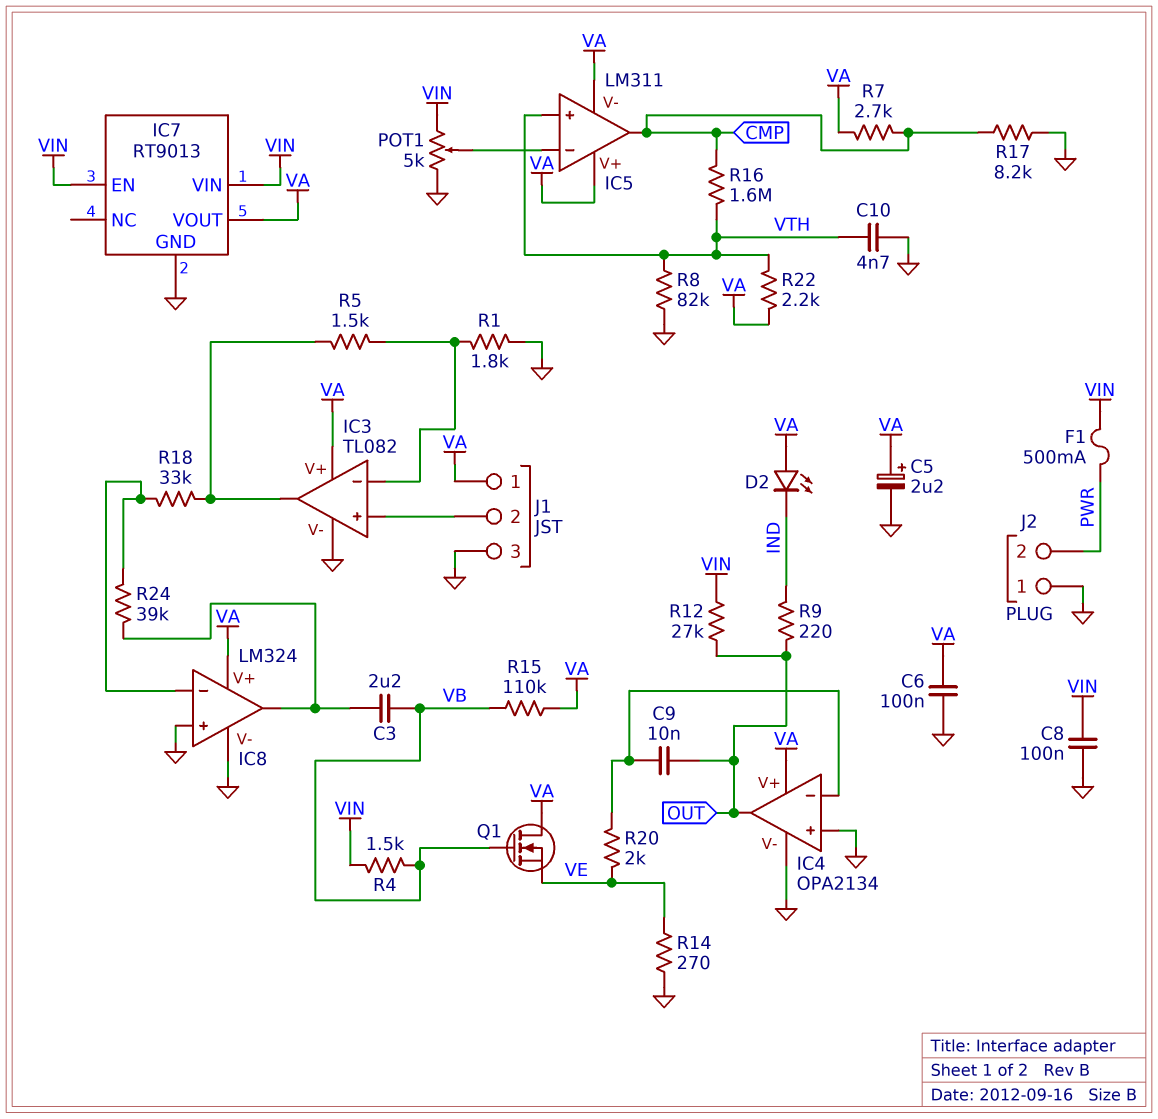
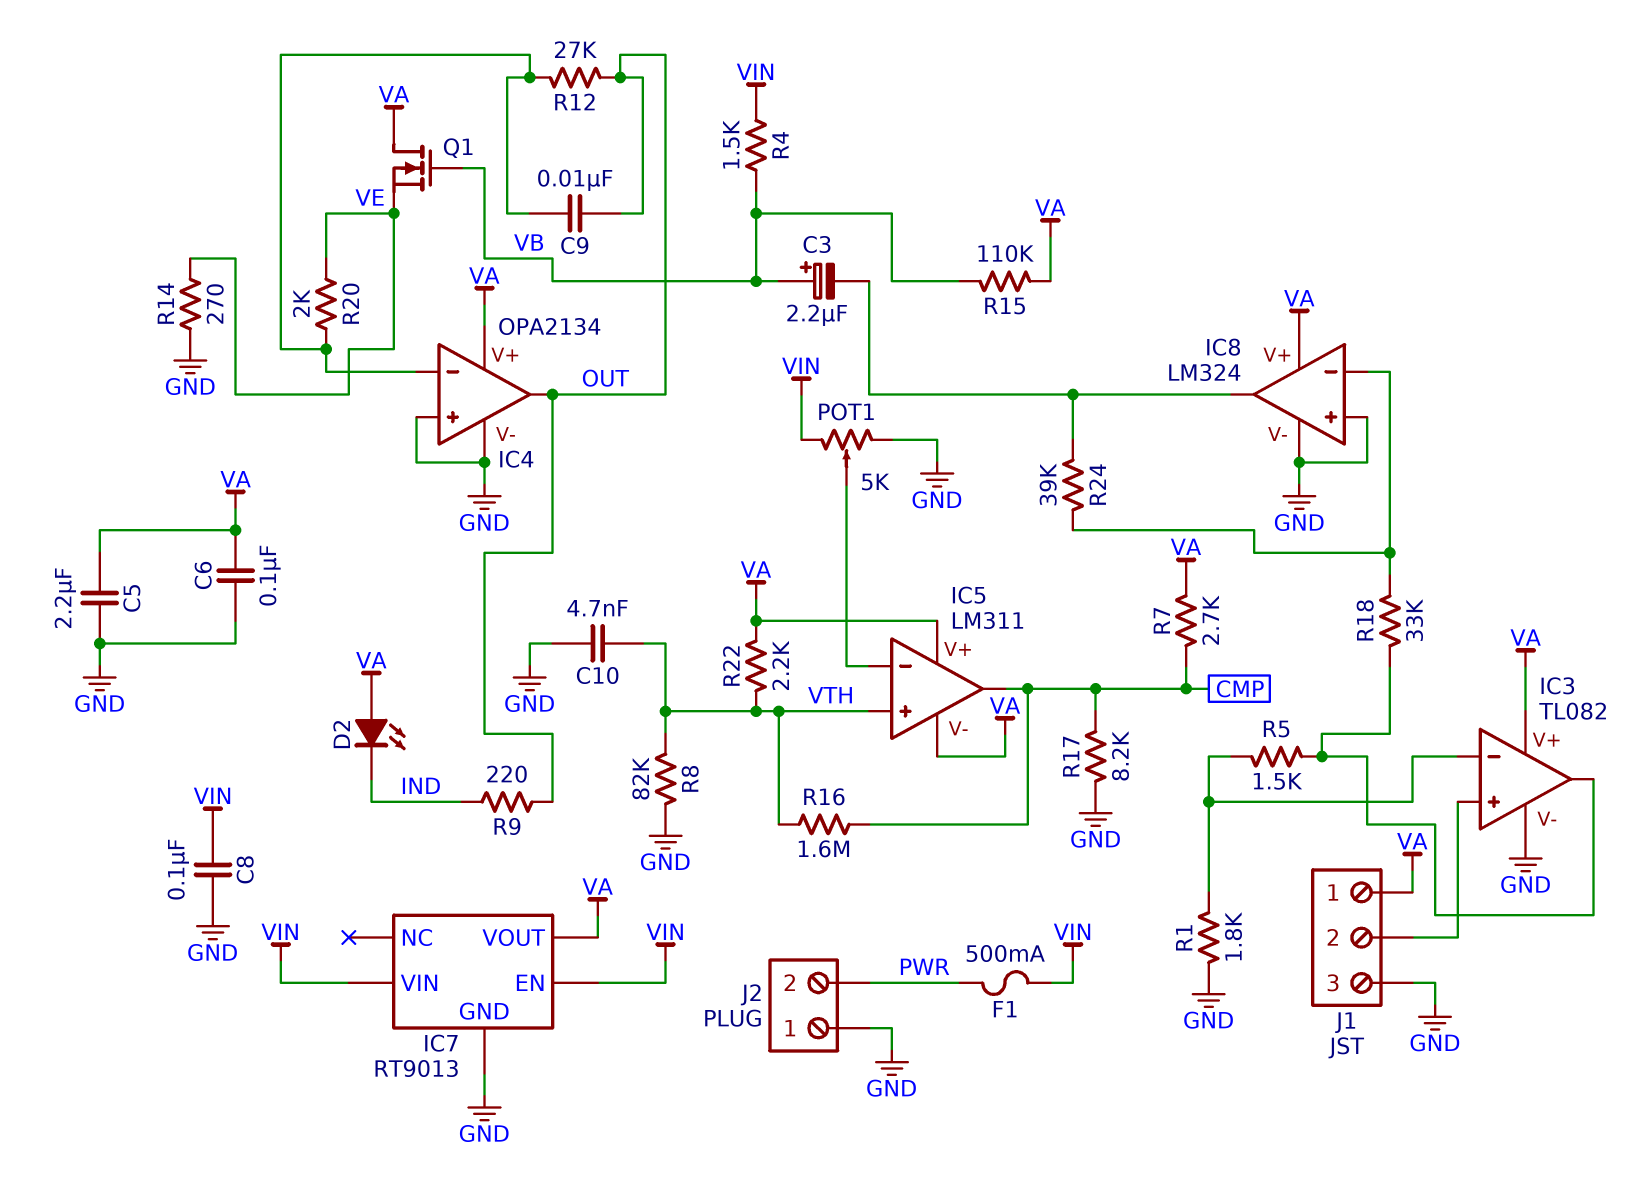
C3: 2.2uF (IC8/out, VB) -> 2.2uF (plus VB, minus IC8/out)
C5: 2.2uF (plus VA, minus GND) -> 2.2uF (GND, VA)
R12: 27k (OUT, VIN) -> 27k (IC4/in-, OUT)

